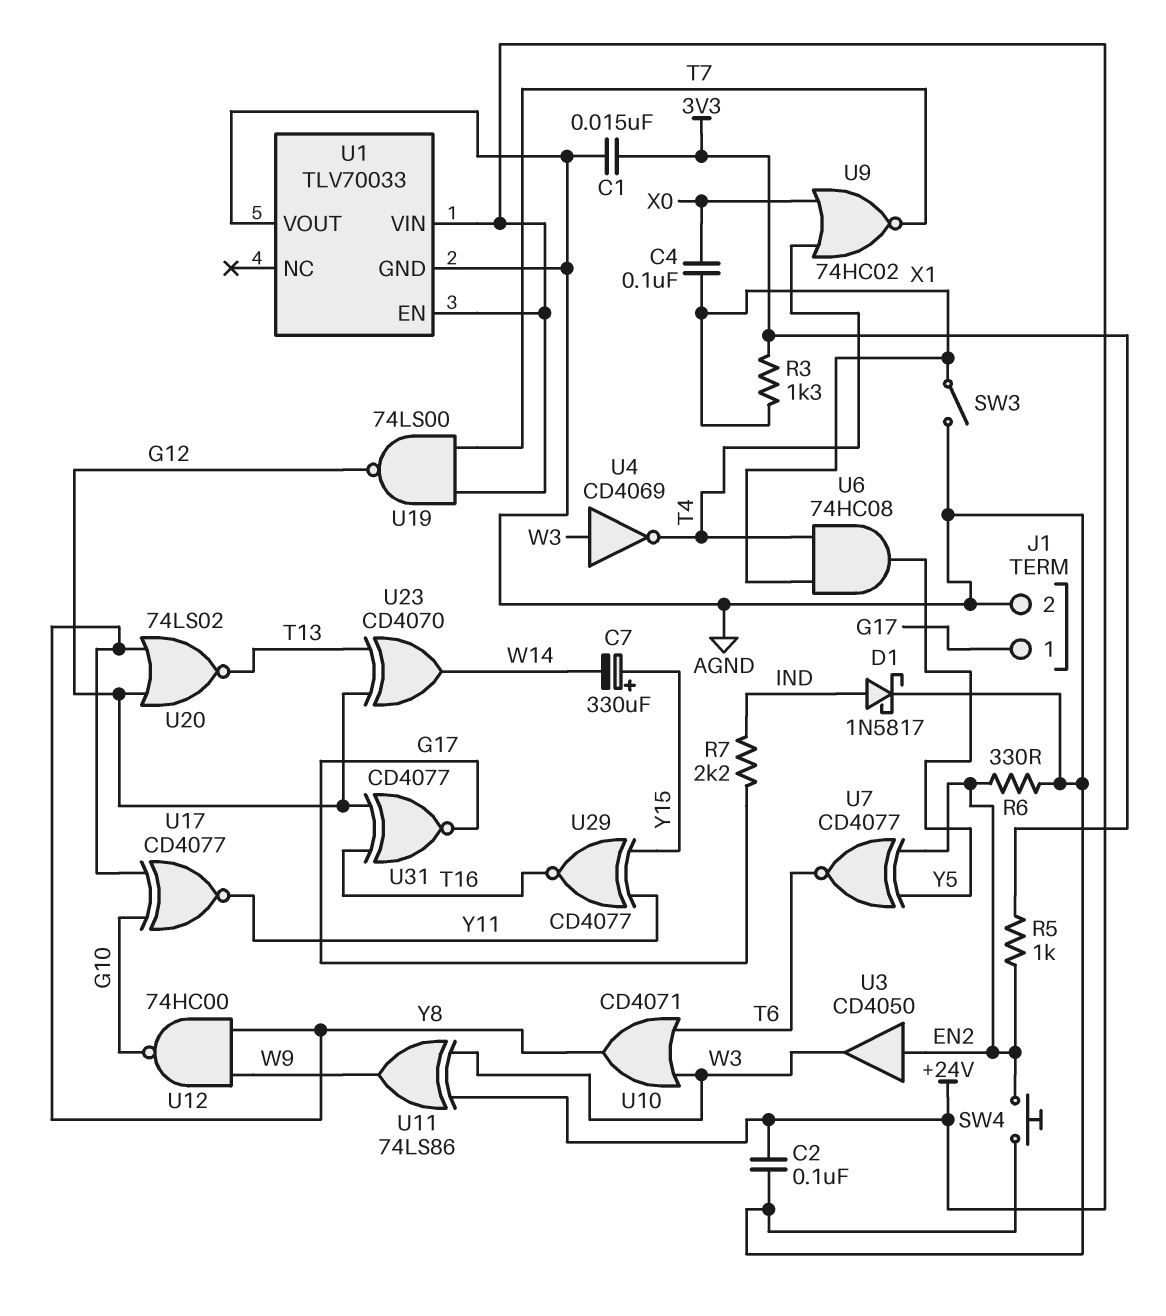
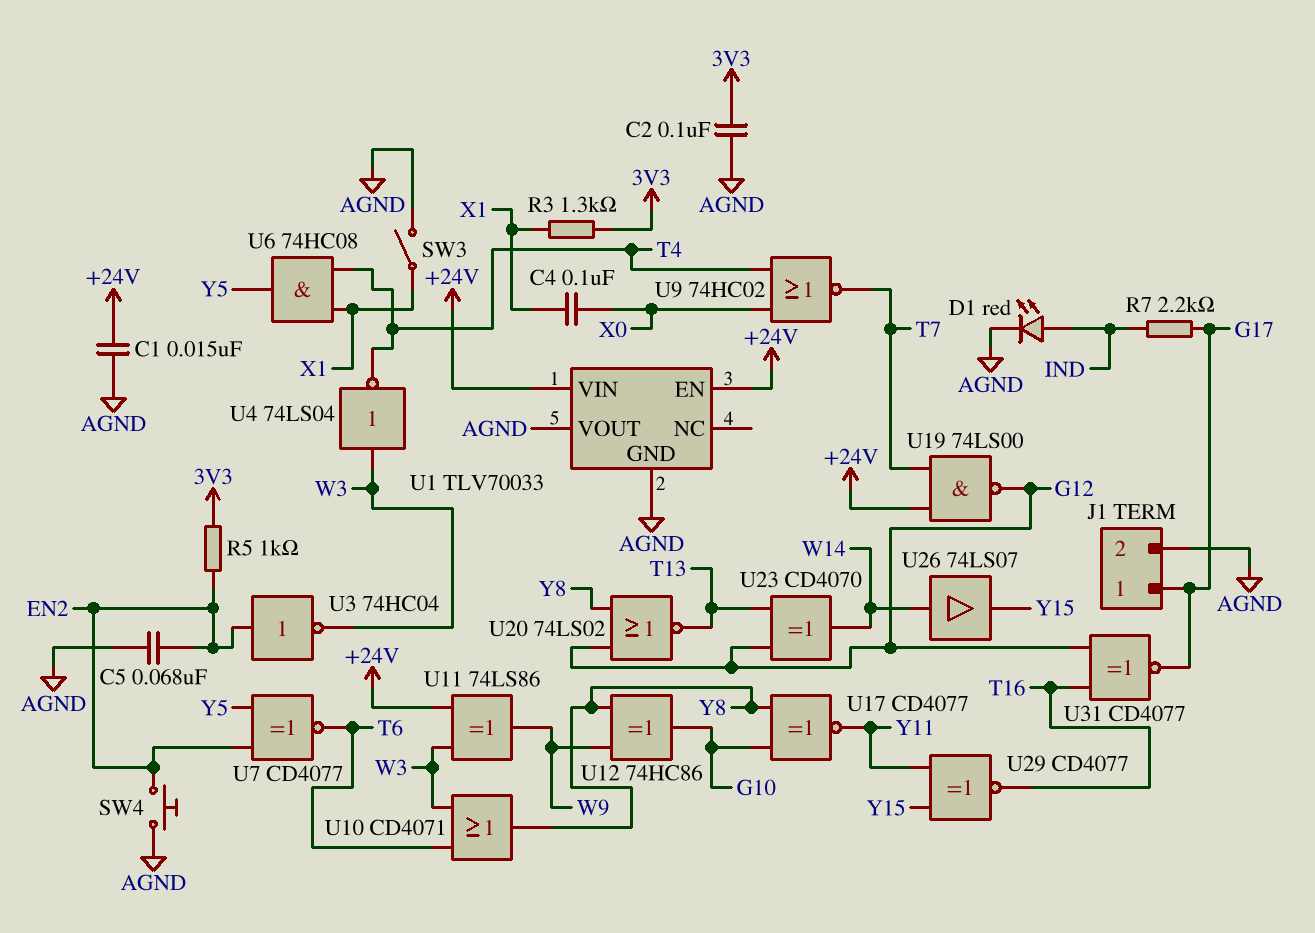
C1: 15nF (3V3, AGND) -> 15nF (+24V, AGND)
C2: 100nF (+24V, AGND) -> 100nF (3V3, AGND)
C5: none -> 68nF (AGND, EN2)
C7: 330uF (plus Y15, minus W14) -> none
D1: schottky 1N5817 (A IND, K AGND) -> LED red (A IND, K AGND)
R6: 330 (AGND, EN2) -> none
U3: buffer CD4050 (in EN2, out W3) -> NOT 74HC04 (in EN2, out W3)
U4: NOT CD4069 (in W3, out T4) -> NOT 74LS04 (in W3, out T4)
U12: NAND 74HC00 (in W9, in Y8, out G10) -> XOR 74HC86 (in W9, in Y8, out G10)
U26: none -> buffer 74LS07 (in W14, out Y15)

